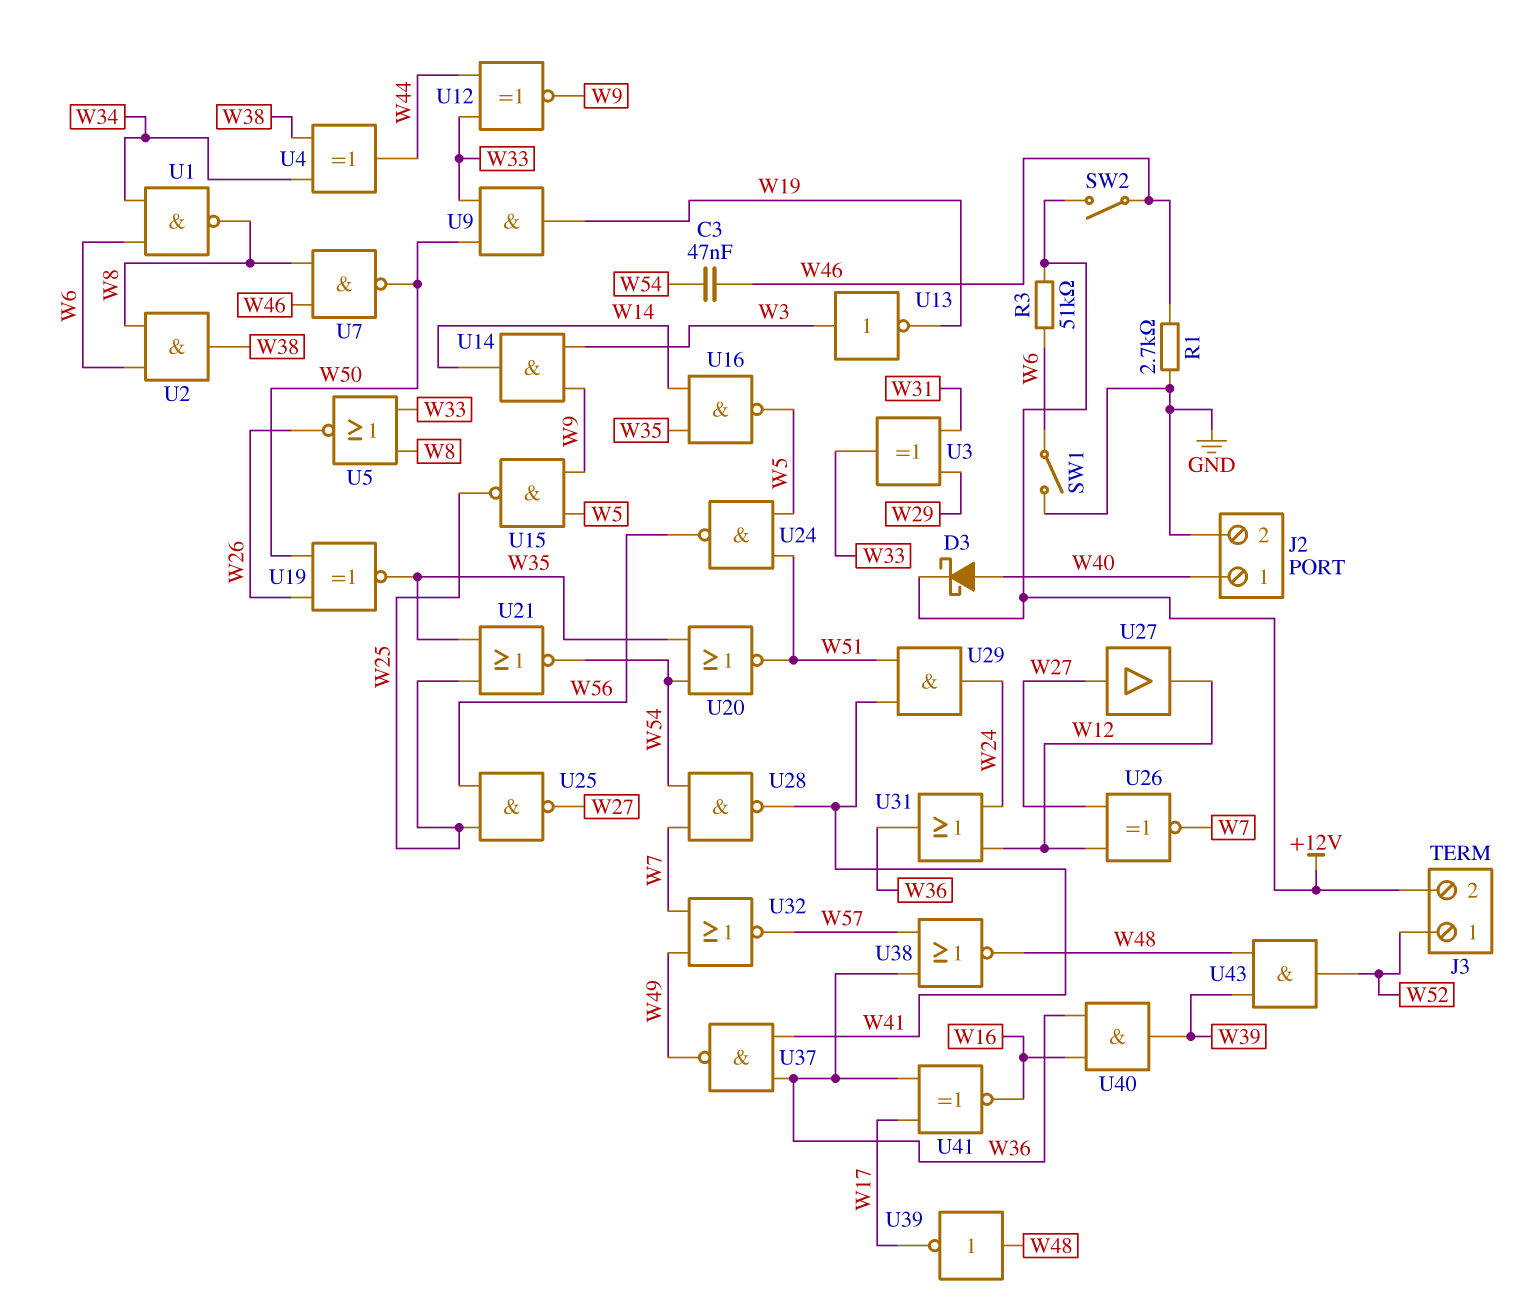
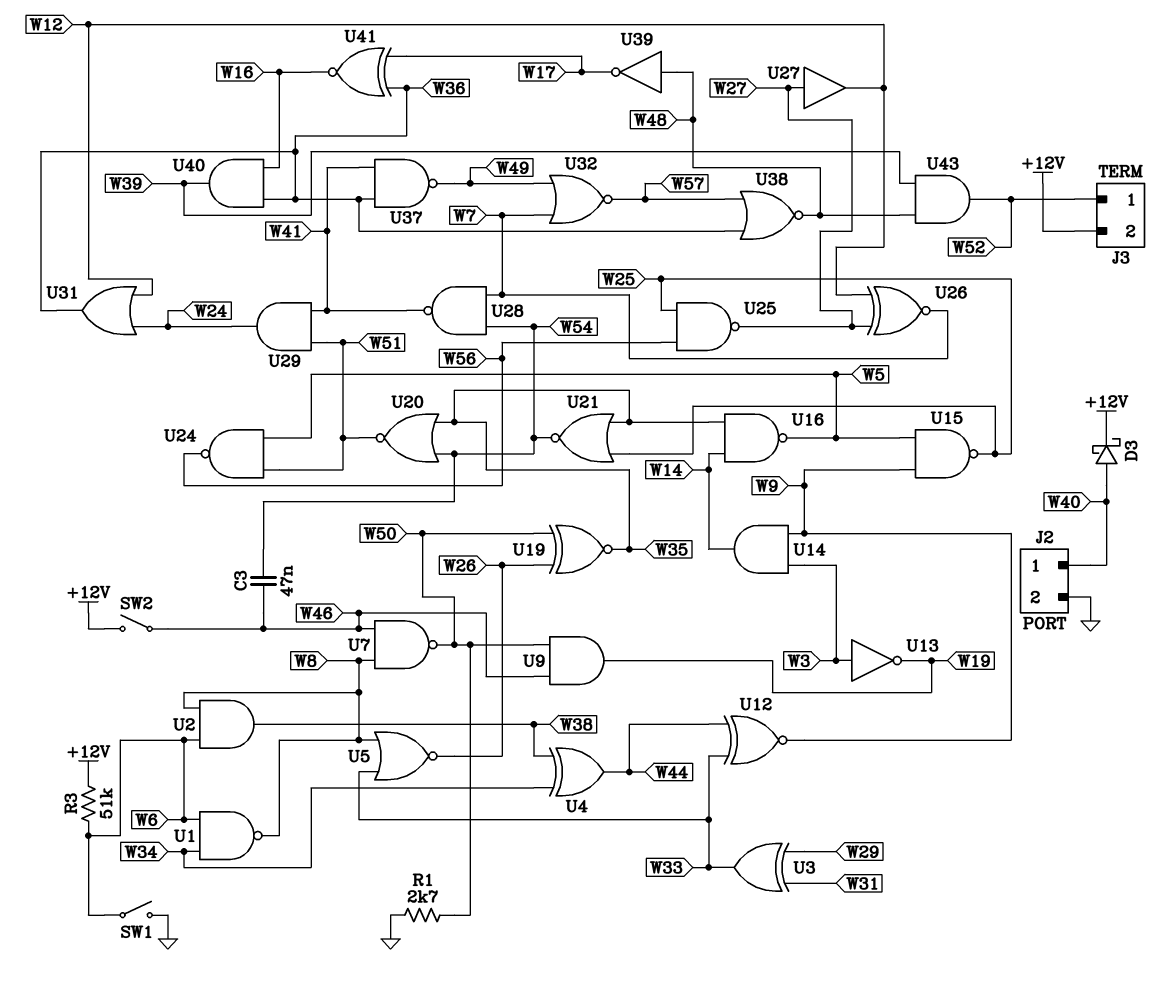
R1: 2.7k (GND, W46) -> 2.7k (GND, W50)
U9: AND (in W33, in W50, out W19) -> AND (in W46, in W50, out W19)

